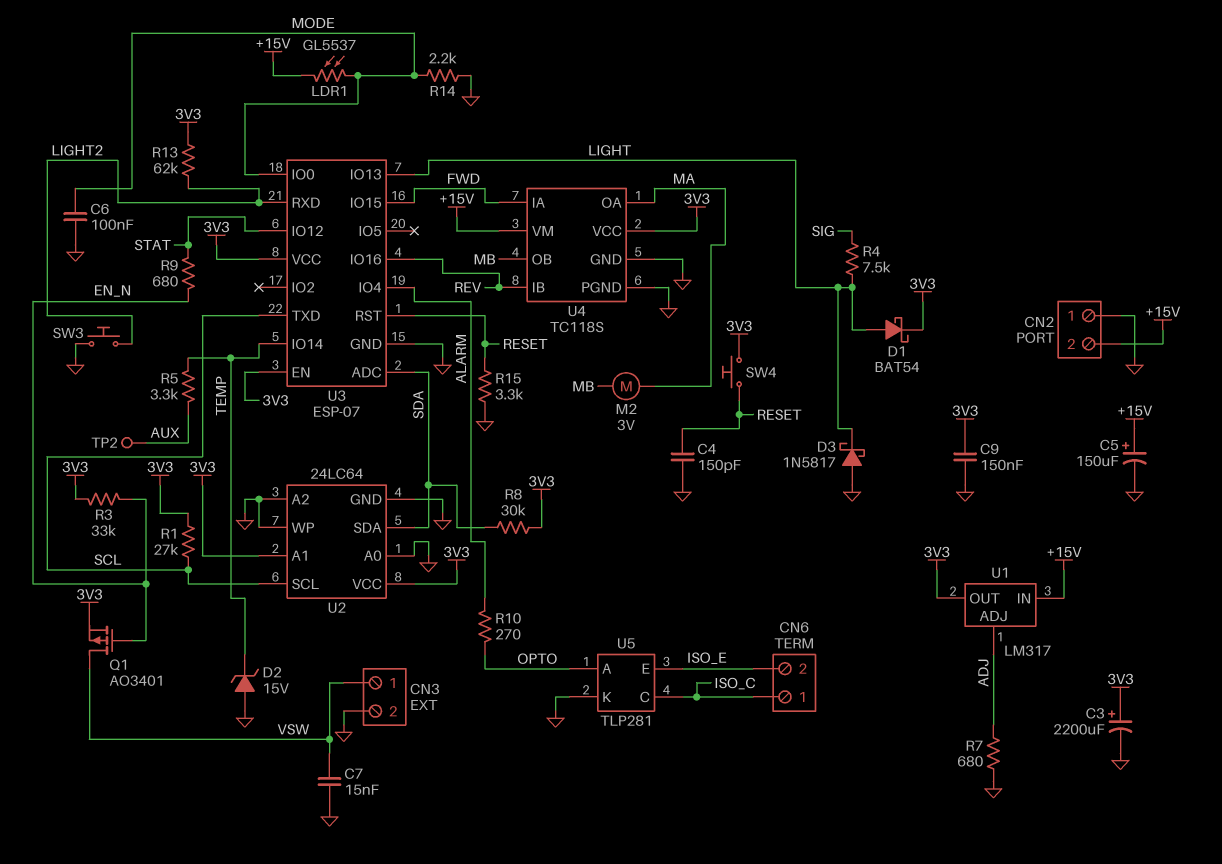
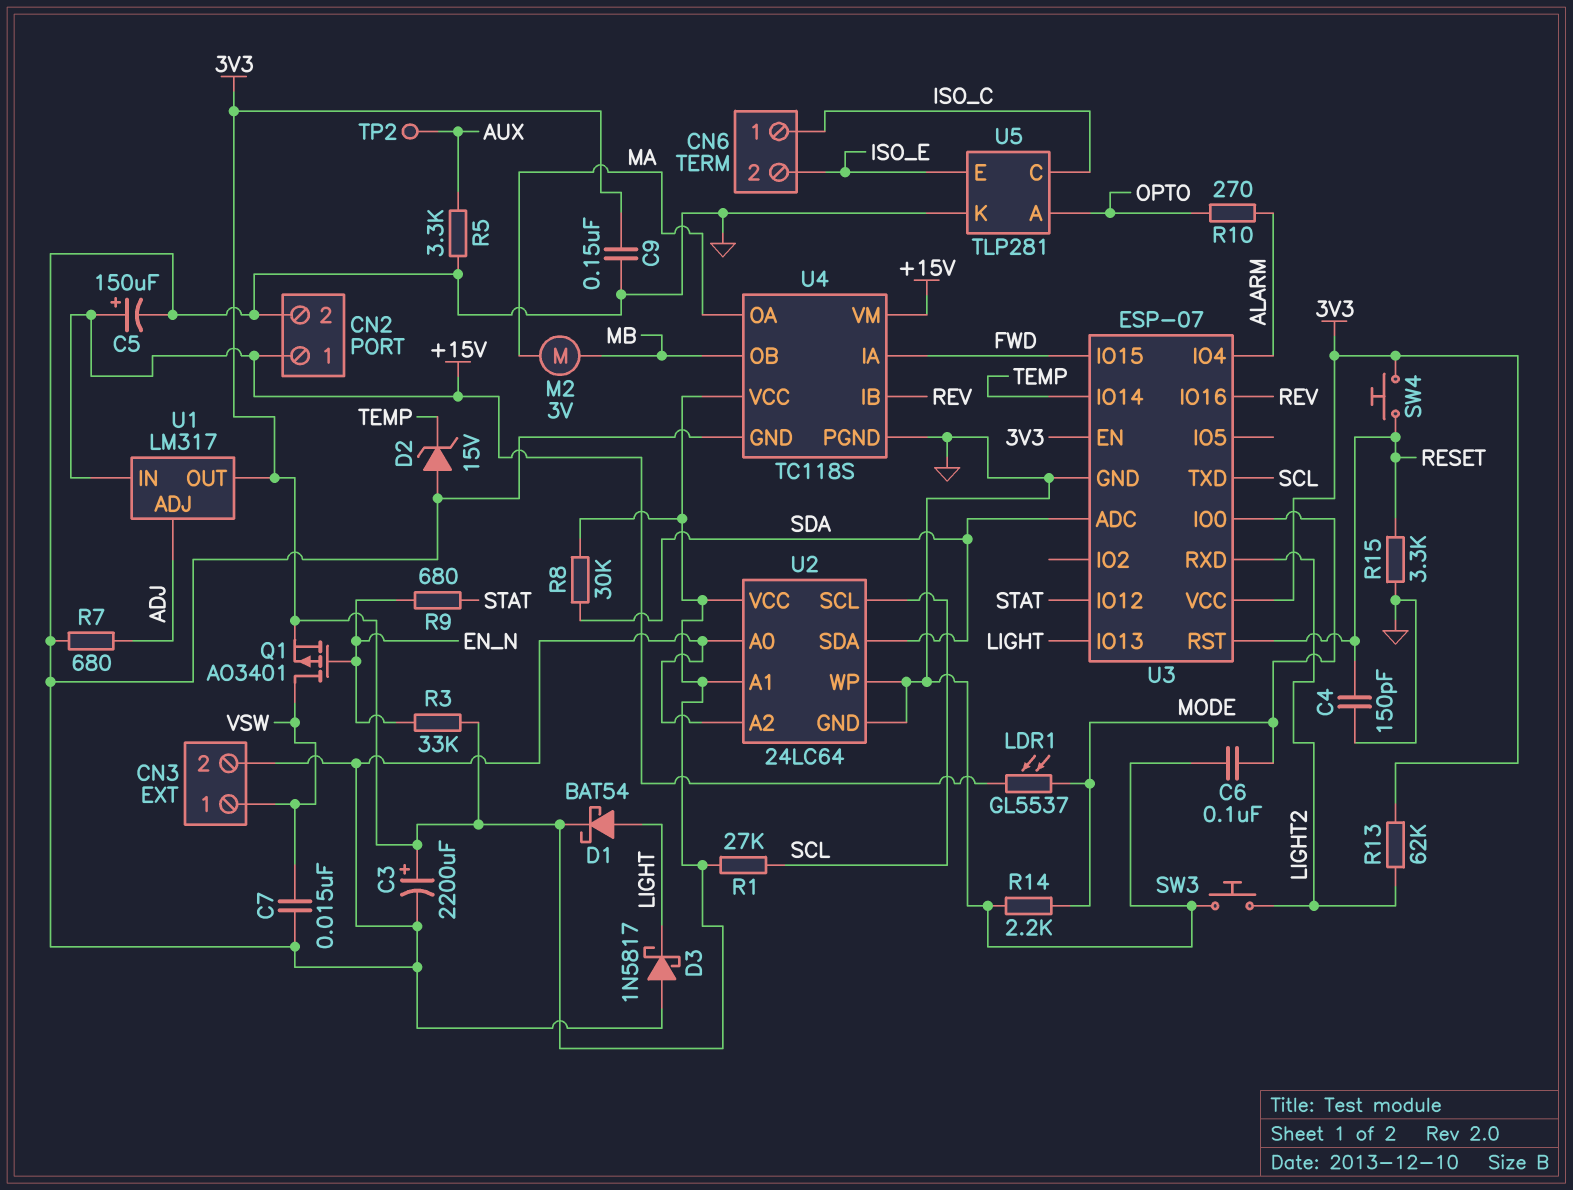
CN2 pin 1: GND -> +15V
CN2 pin 2: +15V -> GND
R4: 7.5k (LIGHT, SIG) -> none
R5: 3.3k (AUX, TEMP) -> 3.3k (AUX, GND)

